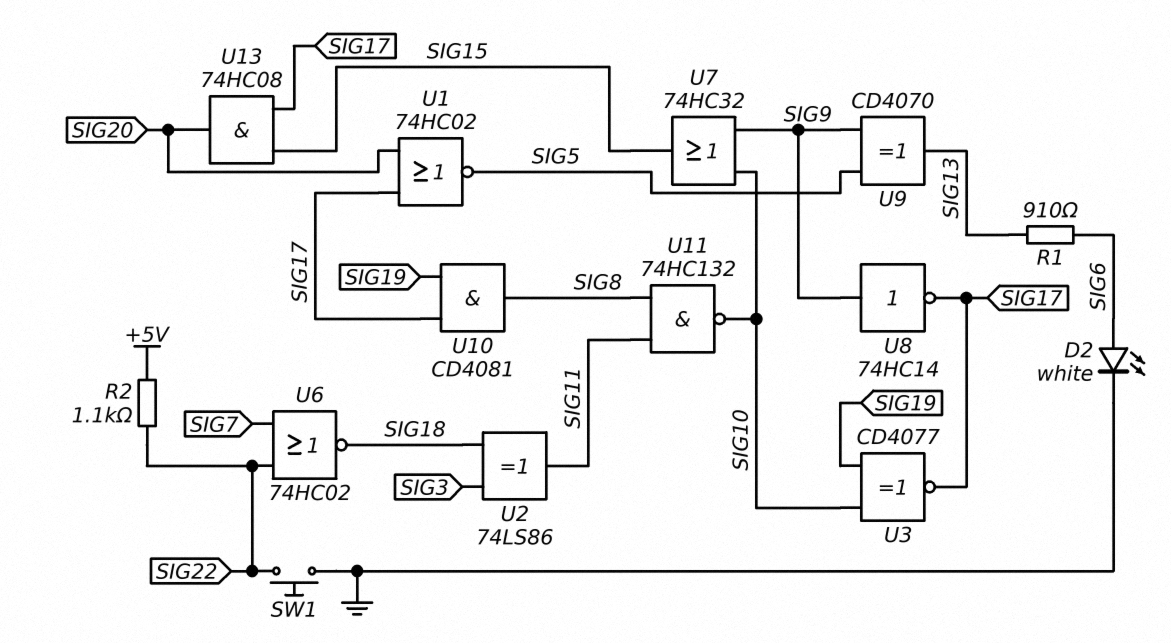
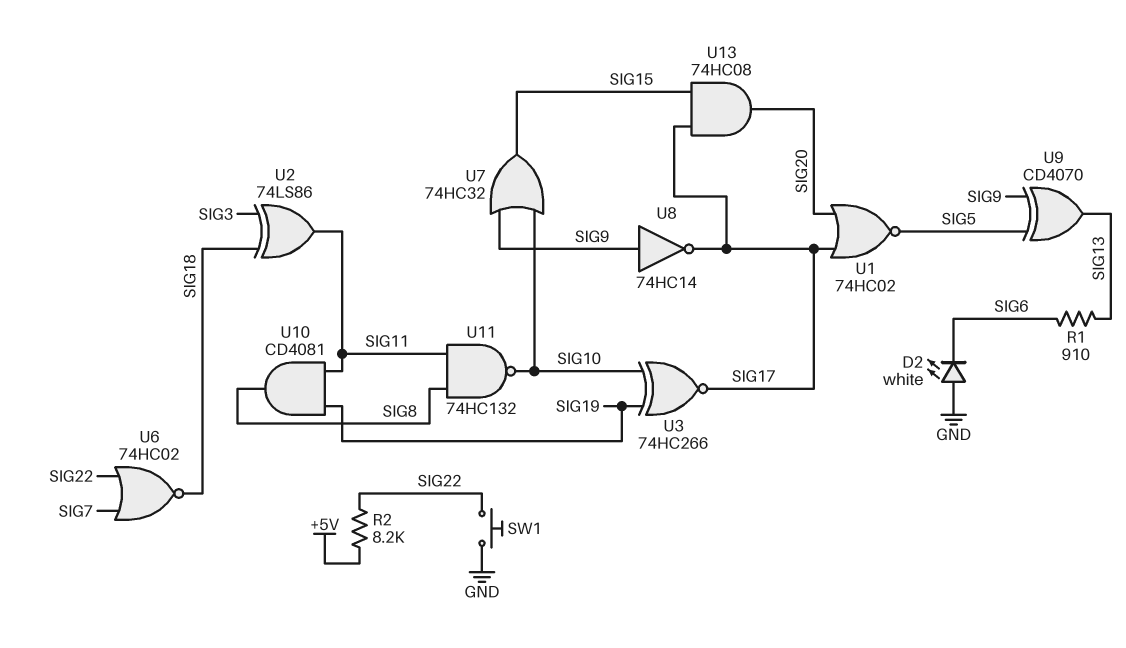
D2: LED white (A SIG6, K GND) -> LED white (A GND, K SIG6)
R2: 1.1k (+5V, SIG22) -> 8.2k (+5V, SIG22)
U3: XNOR CD4077 (in SIG10, in SIG19, out SIG17) -> XNOR 74HC266 (in SIG10, in SIG19, out SIG17)
U10: AND CD4081 (in SIG17, in SIG19, out SIG8) -> AND CD4081 (in SIG11, in SIG19, out SIG8)

